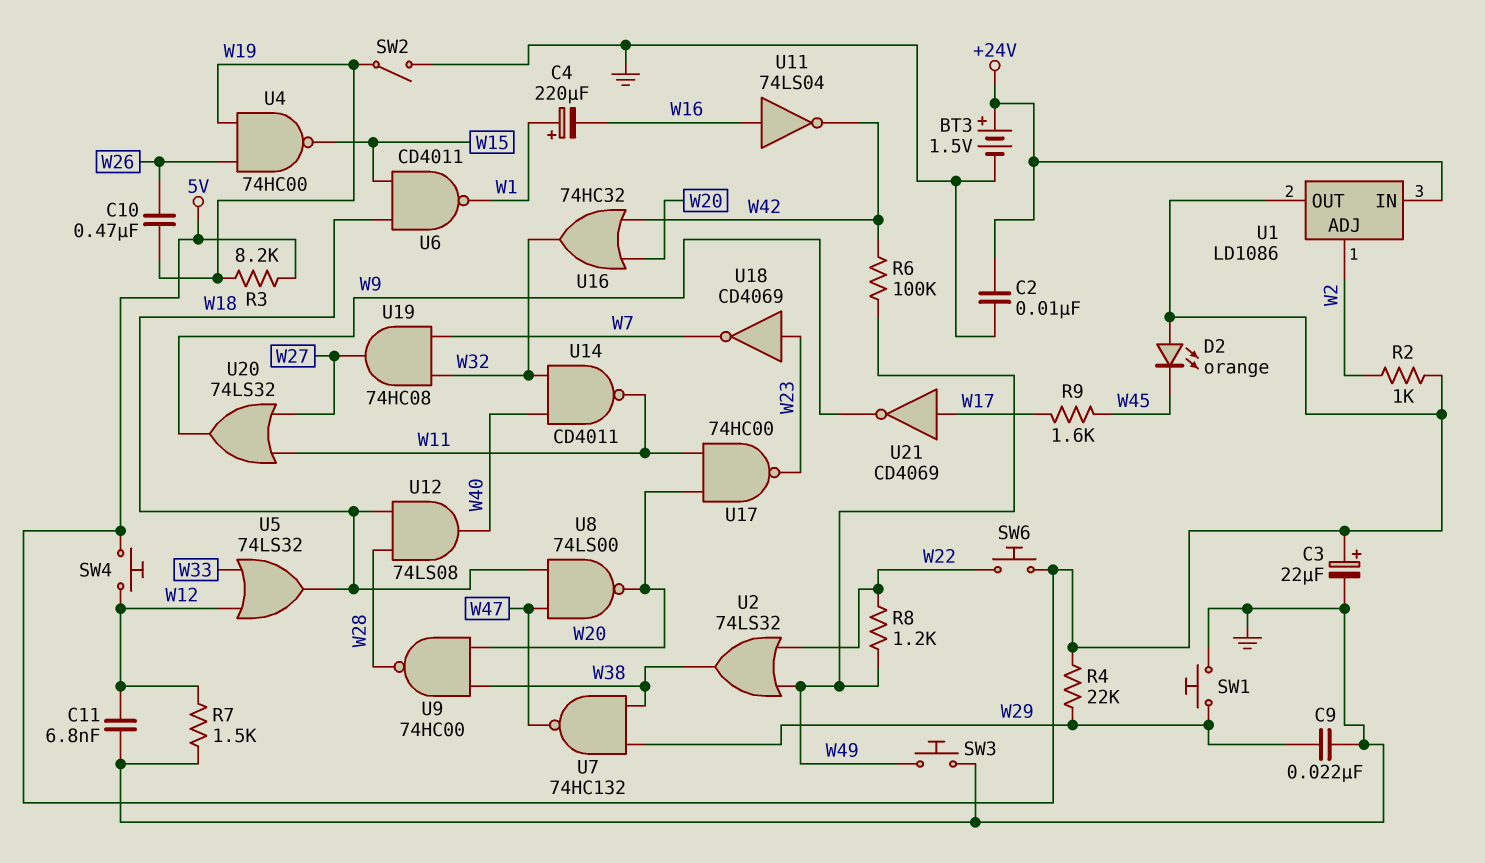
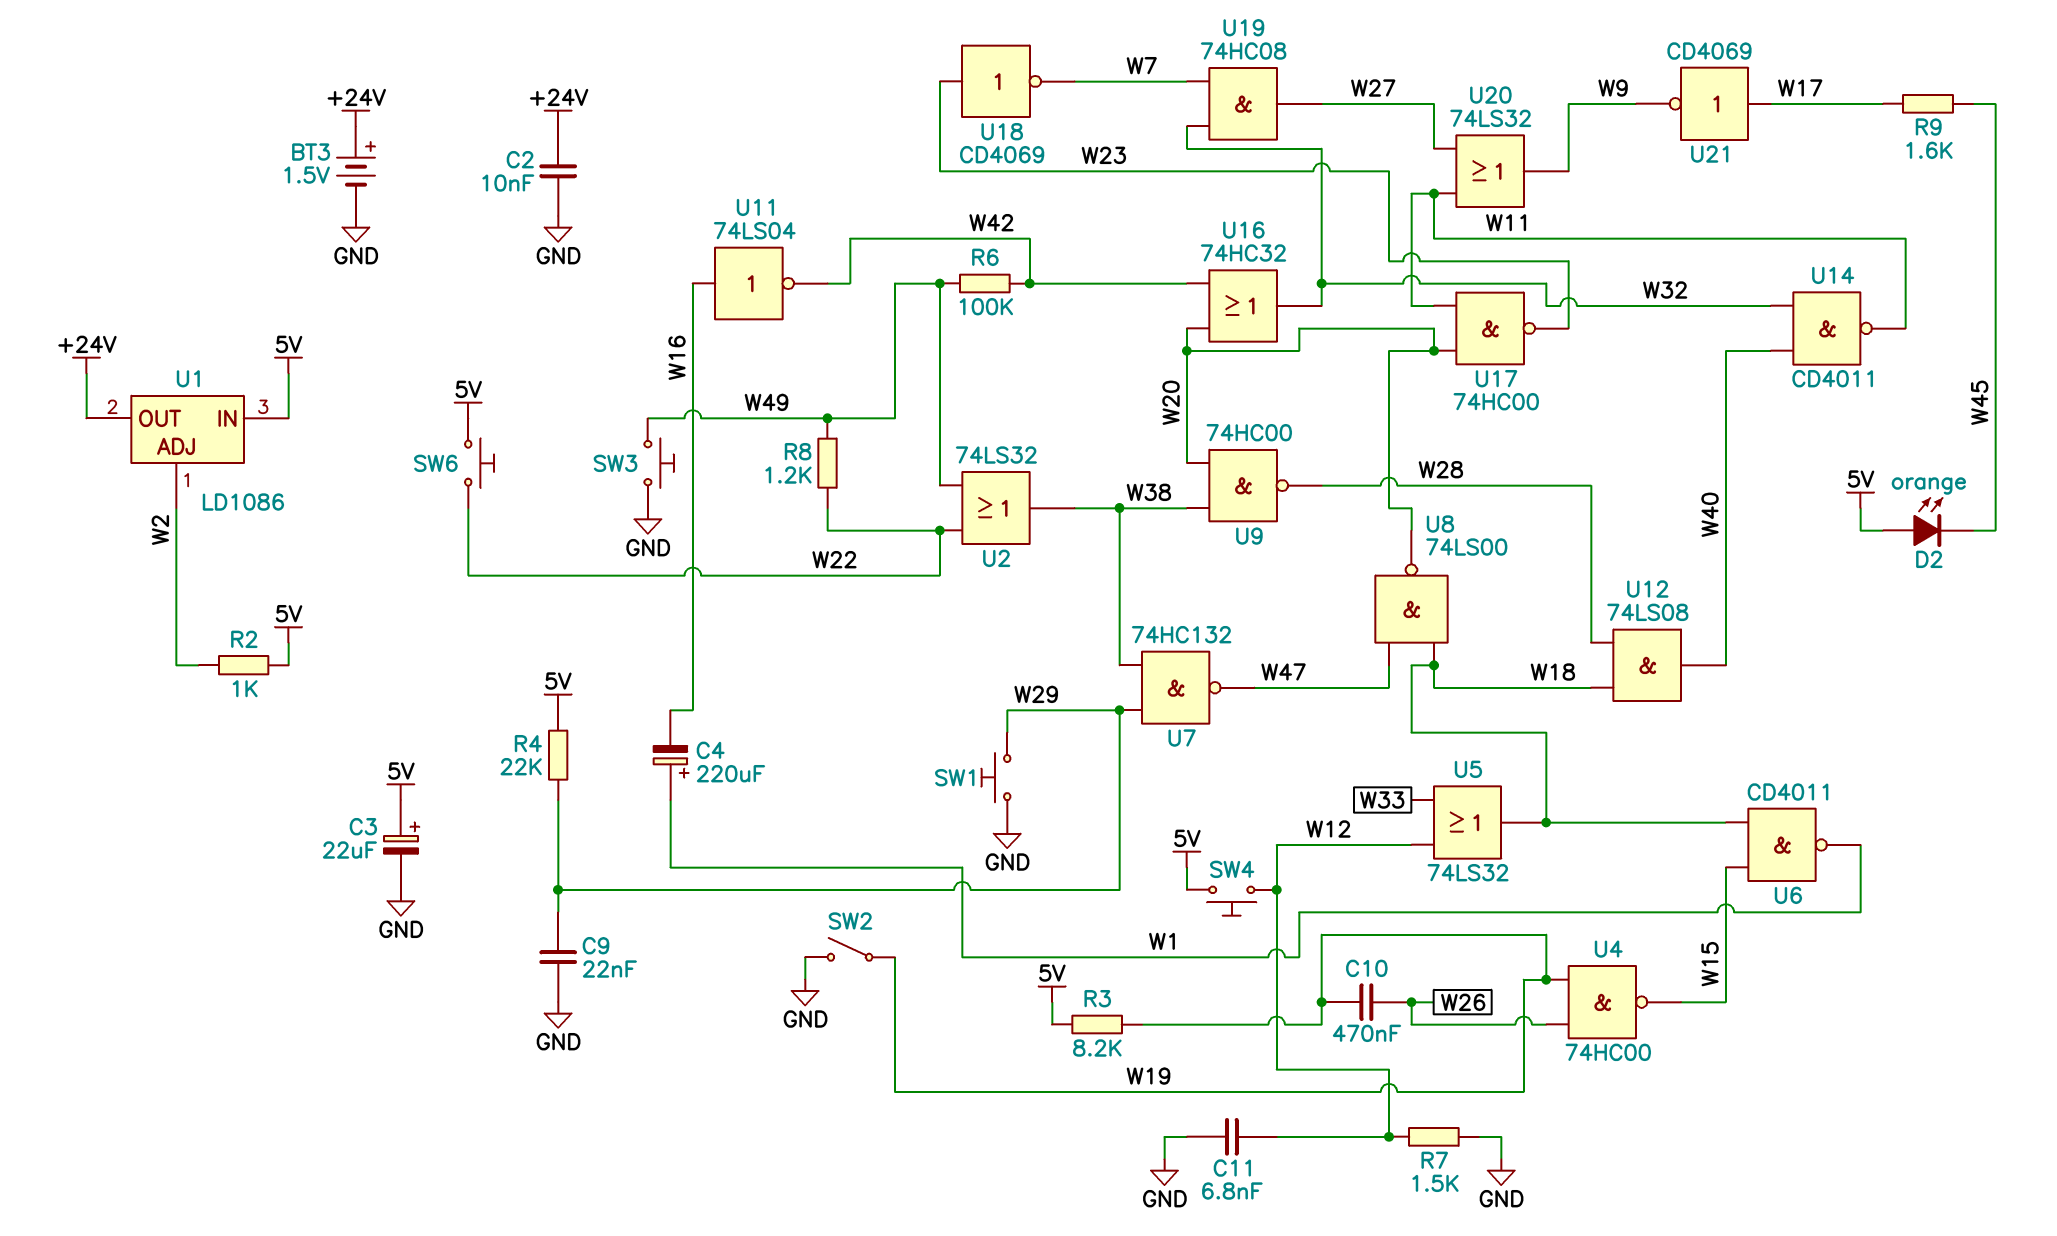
U1 pin IN: +24V -> 5V
U1 pin OUT: 5V -> +24V

